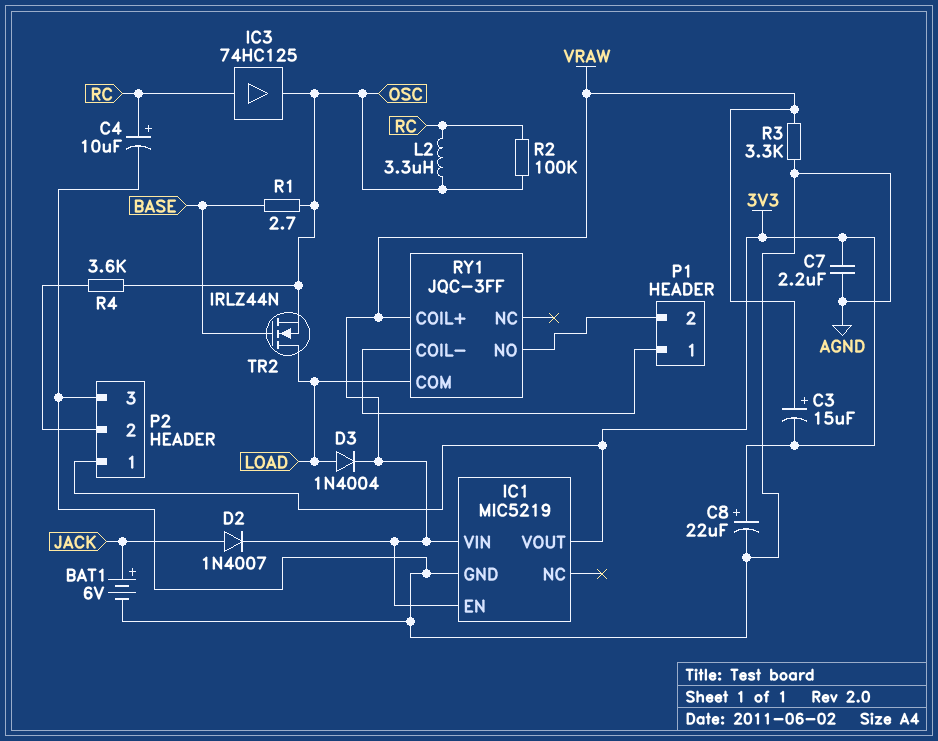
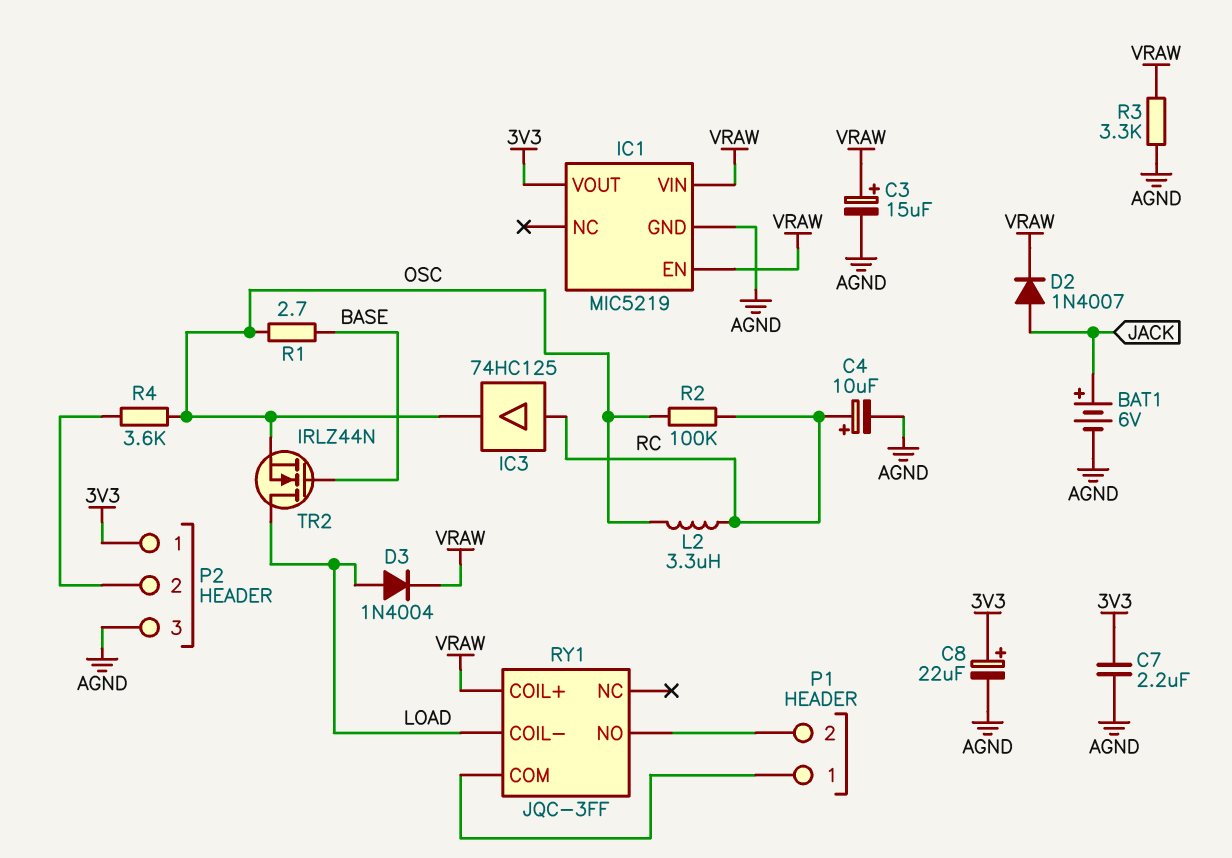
C3: 15uF (plus VRAW, minus 3V3) -> 15uF (plus VRAW, minus AGND)
RY1 pin COIL-: P1/1 -> LOAD
RY1 pin COM: LOAD -> P1/1

